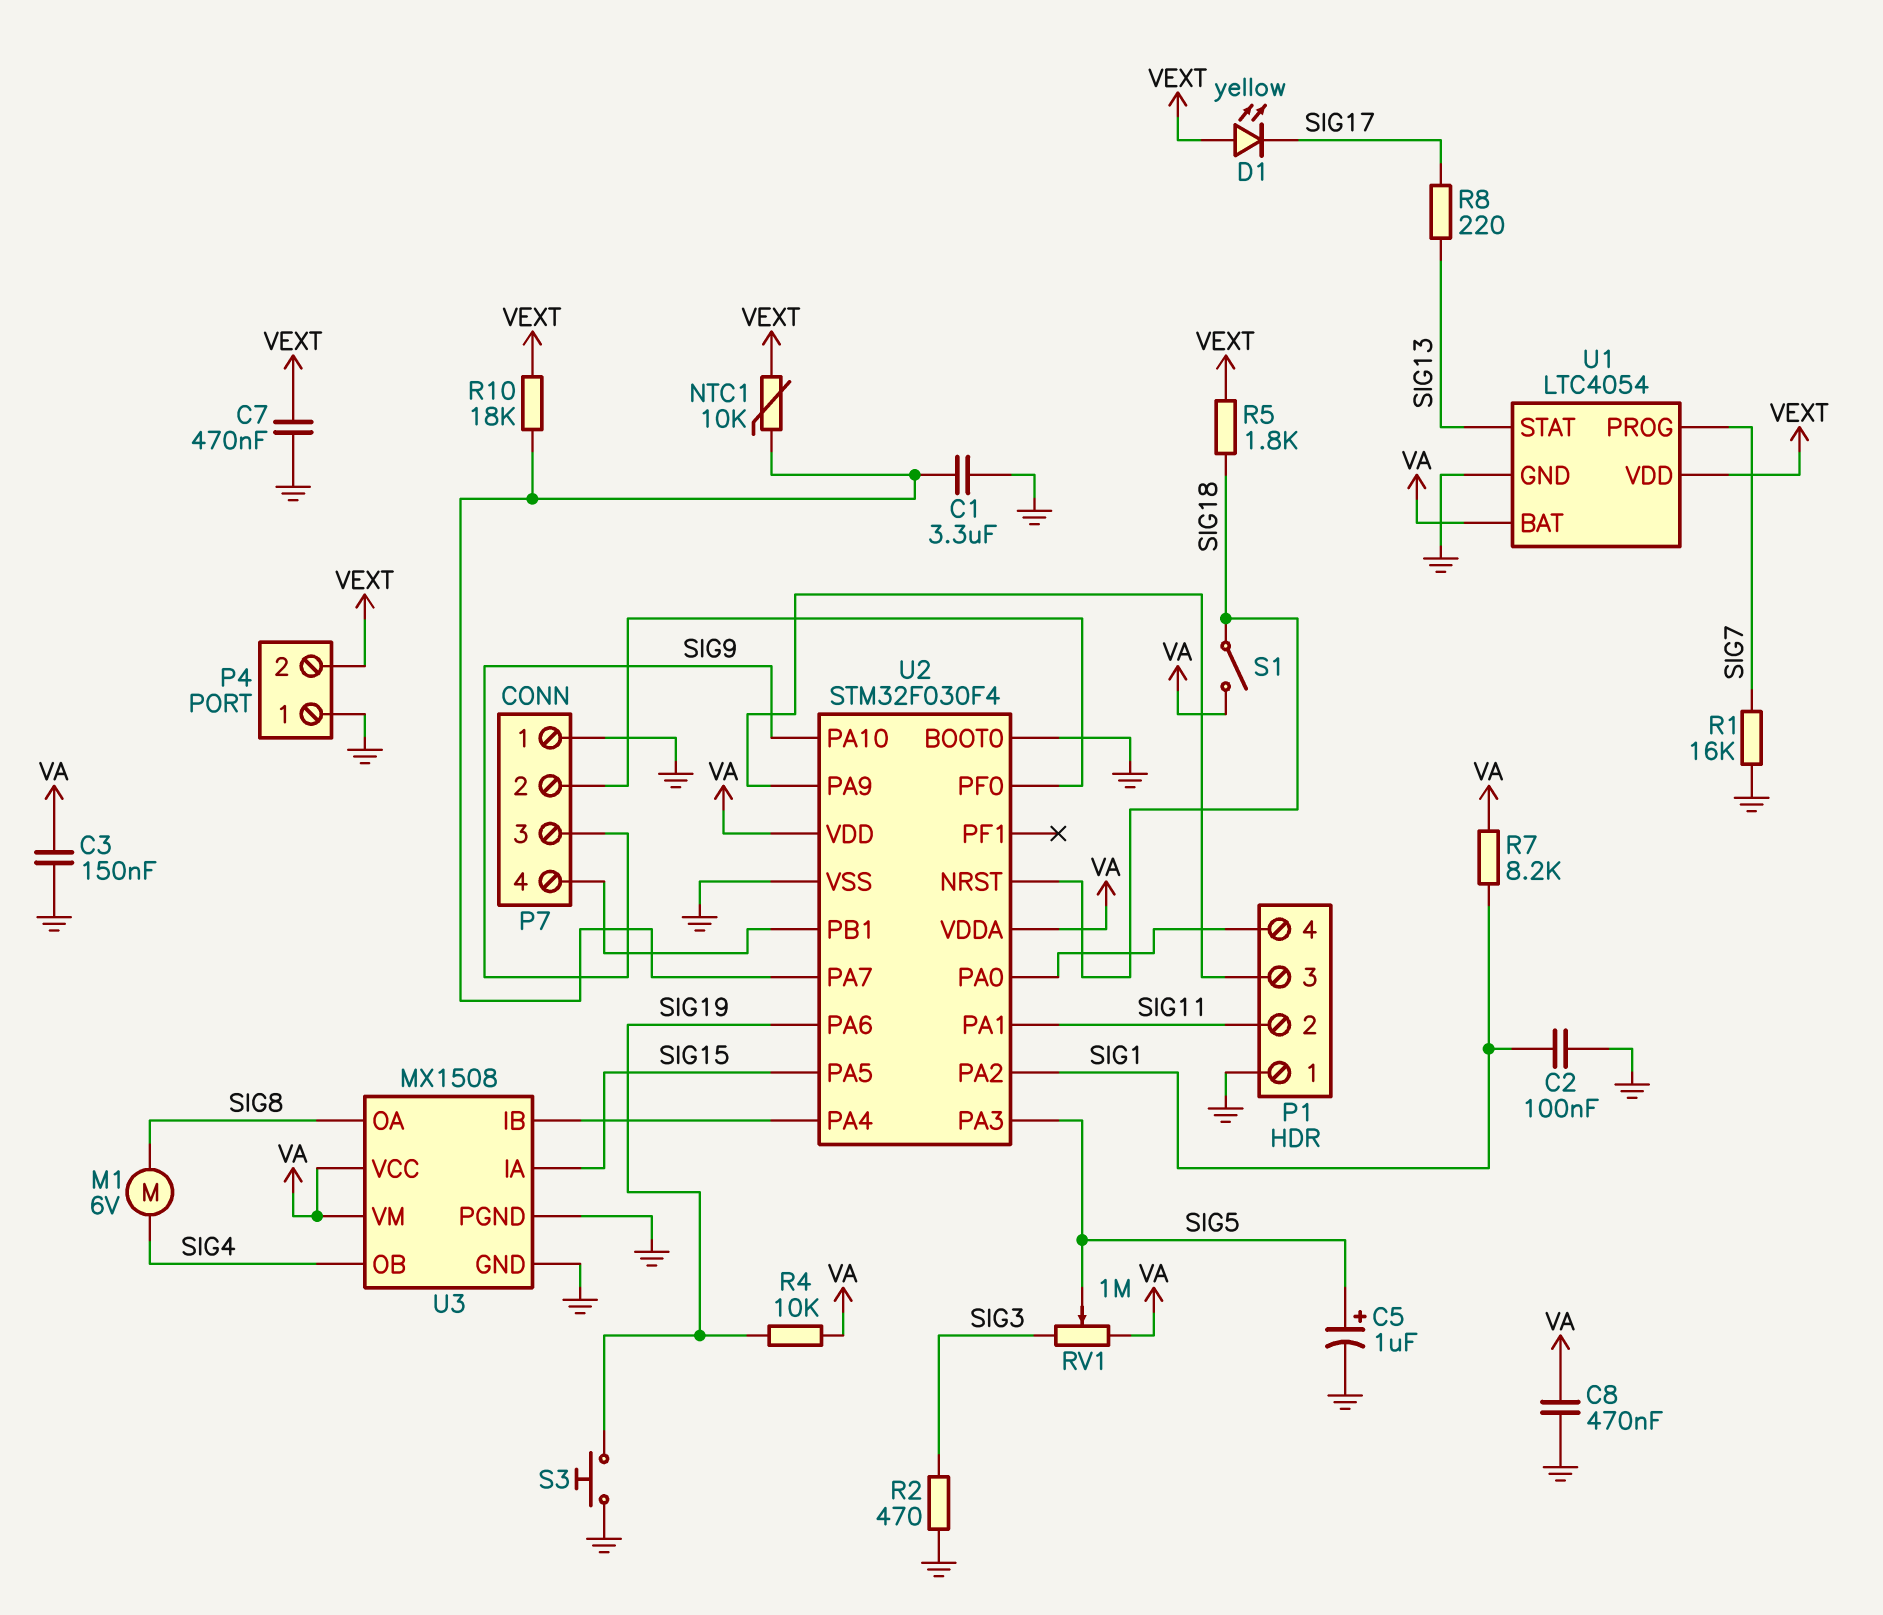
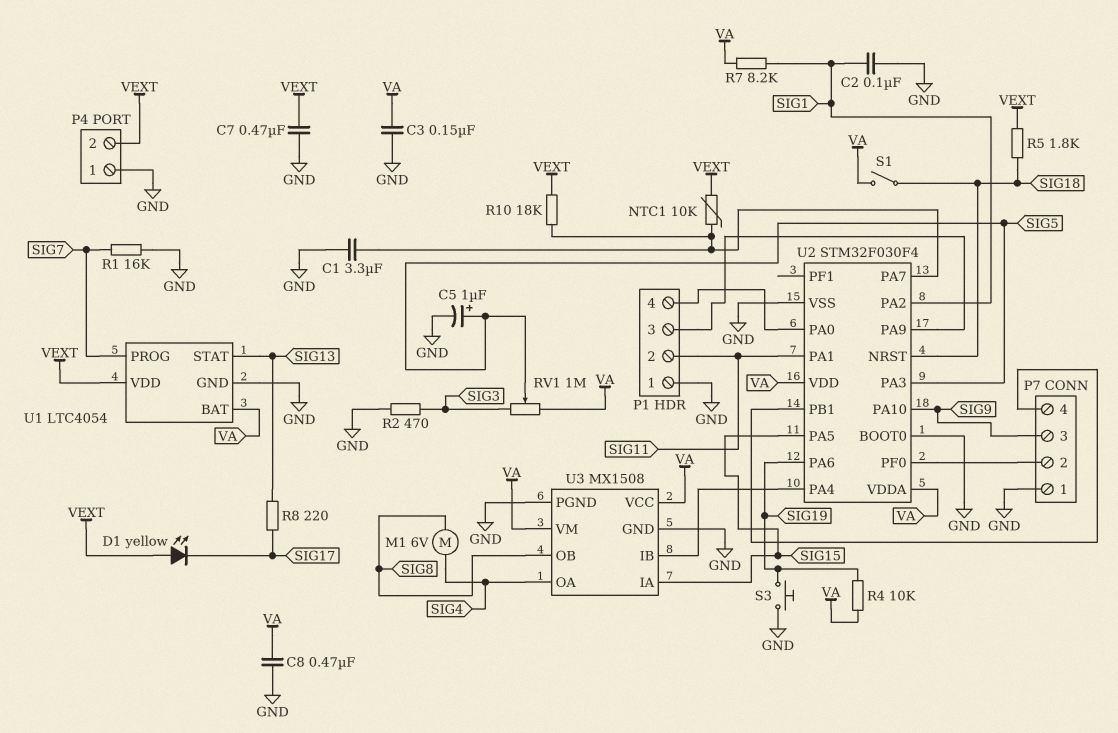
U3 pin OA: SIG8 -> SIG4
U3 pin OB: SIG4 -> SIG8

